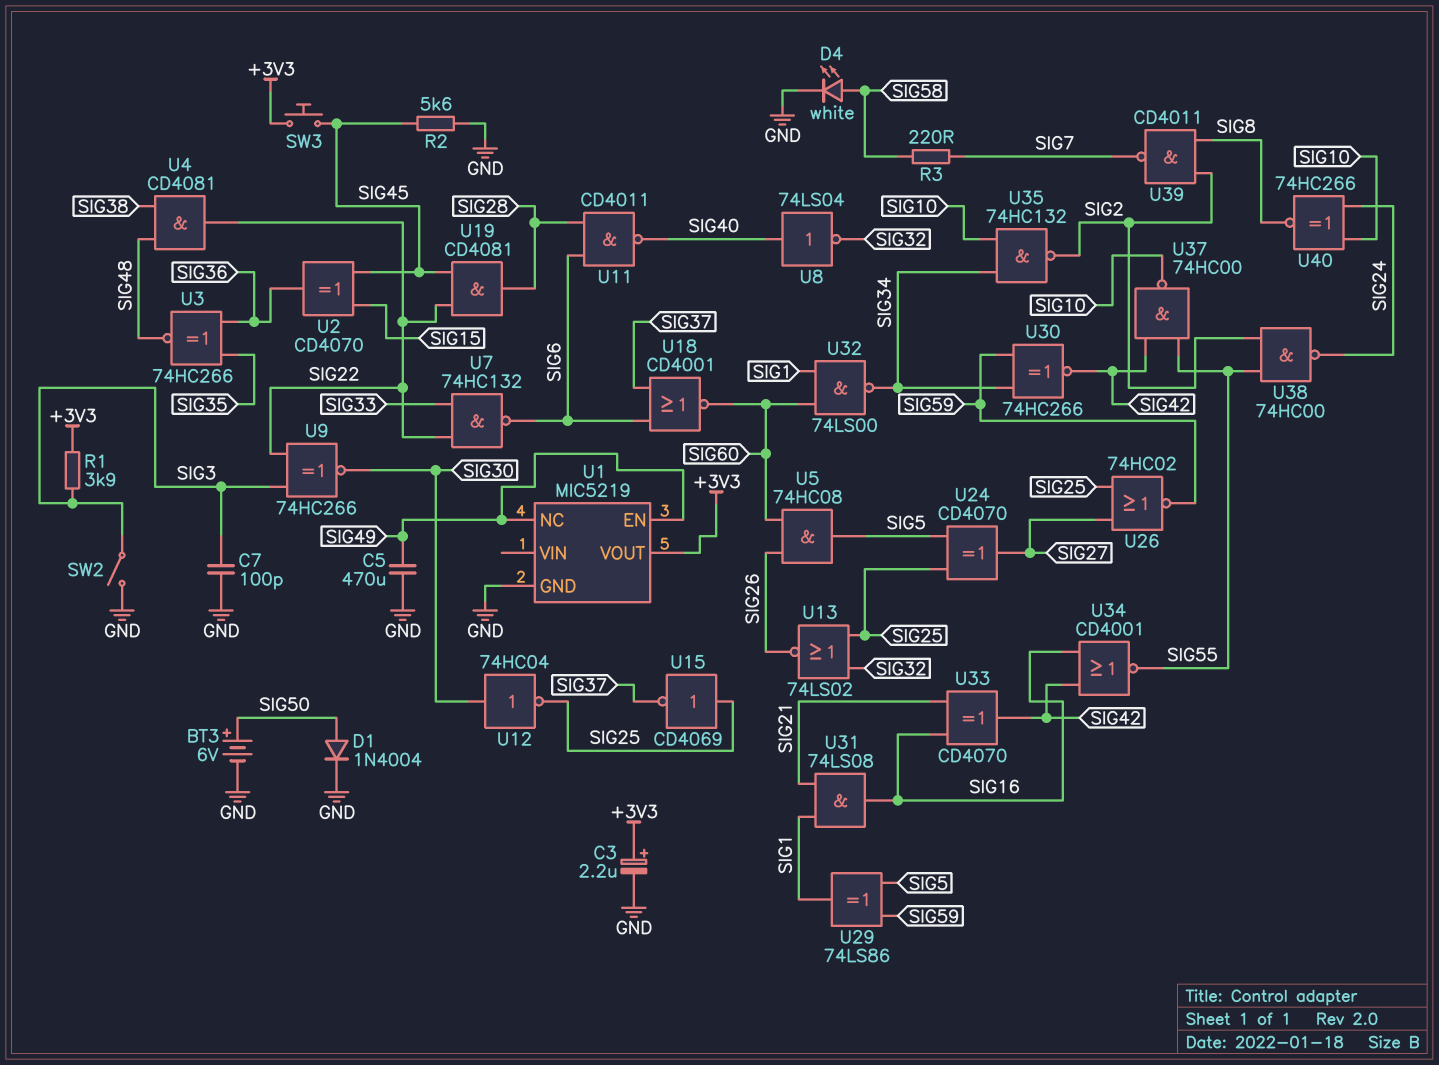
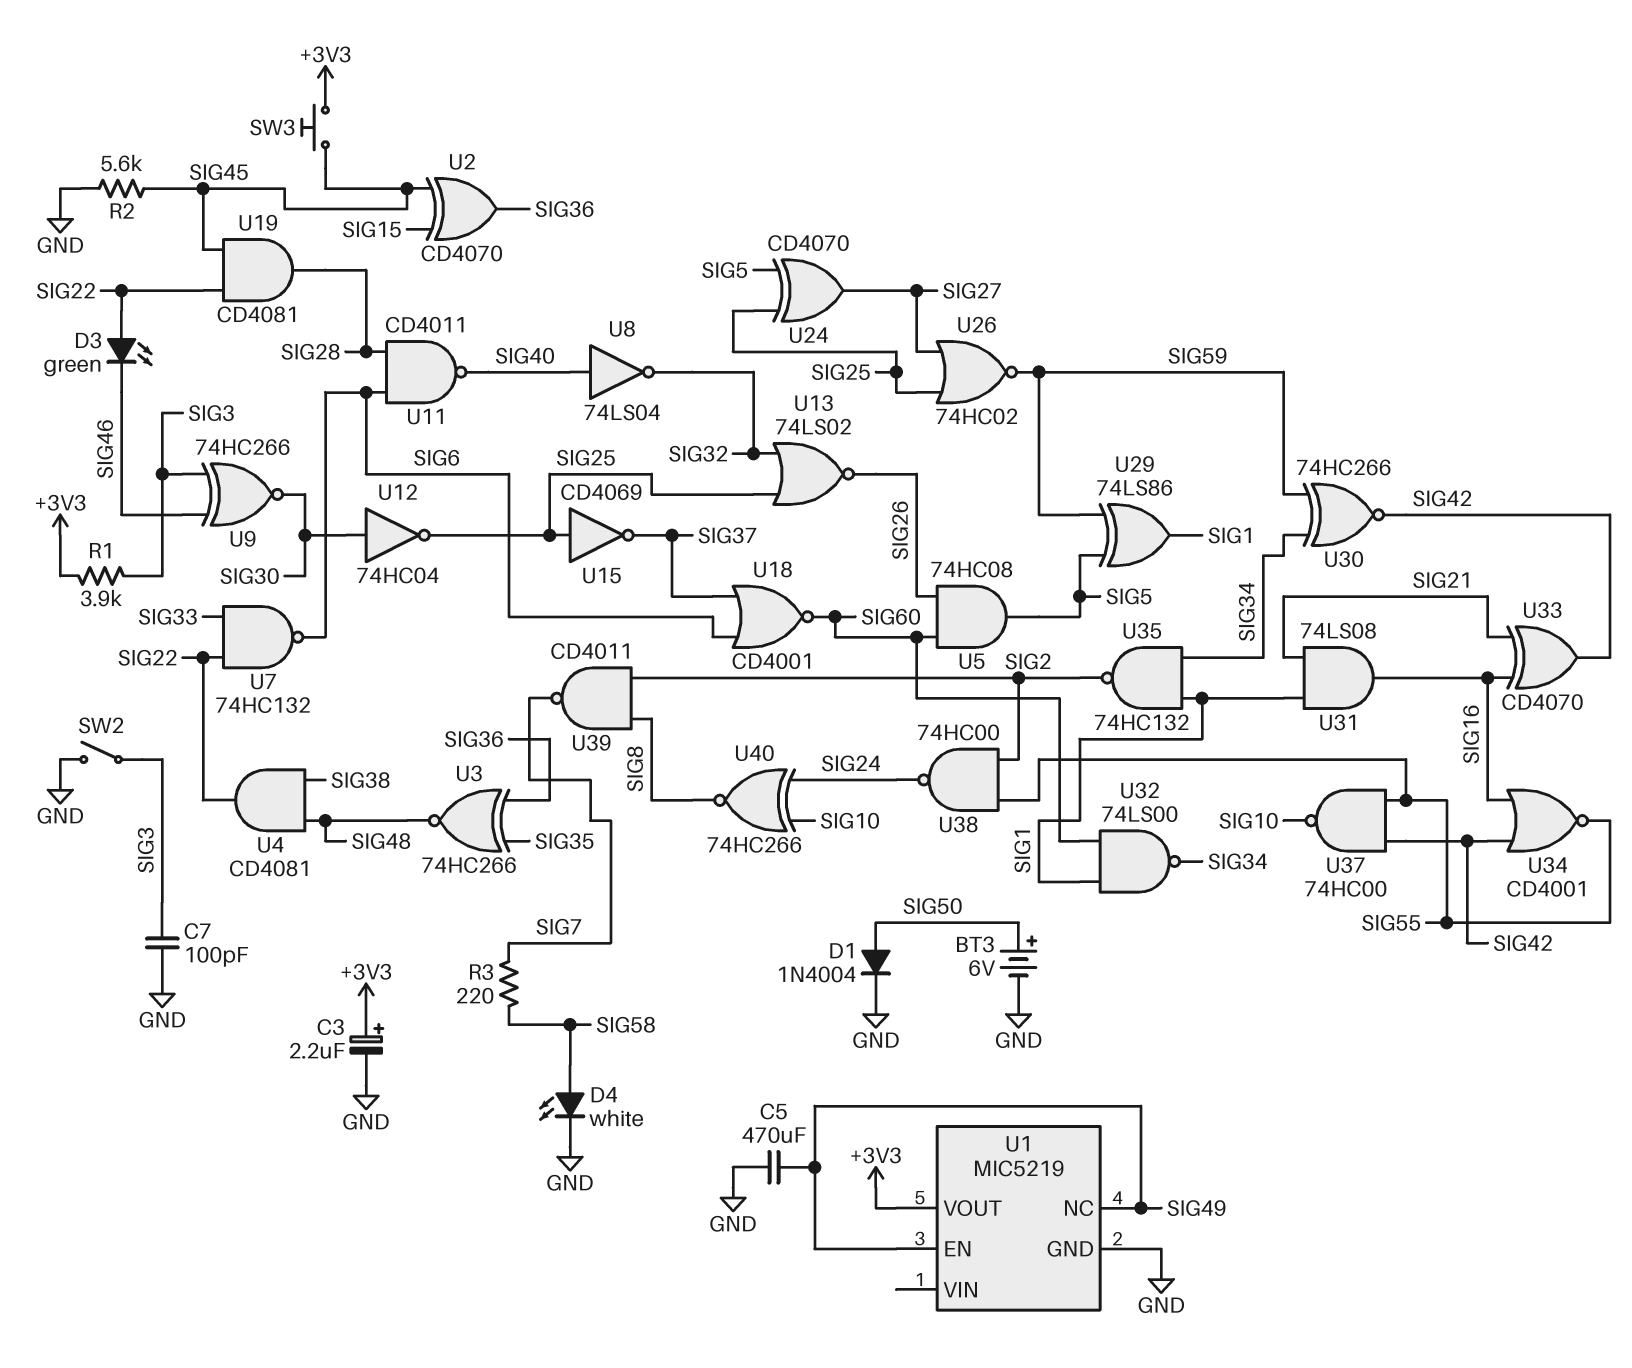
D3: none -> LED green (A SIG22, K SIG46)
U9: XNOR 74HC266 (in SIG3, in SIG22, out SIG30) -> XNOR 74HC266 (in SIG3, in SIG46, out SIG30)
U35: NAND 74HC132 (in SIG10, in SIG34, out SIG2) -> NAND 74HC132 (in SIG1, in SIG34, out SIG2)

